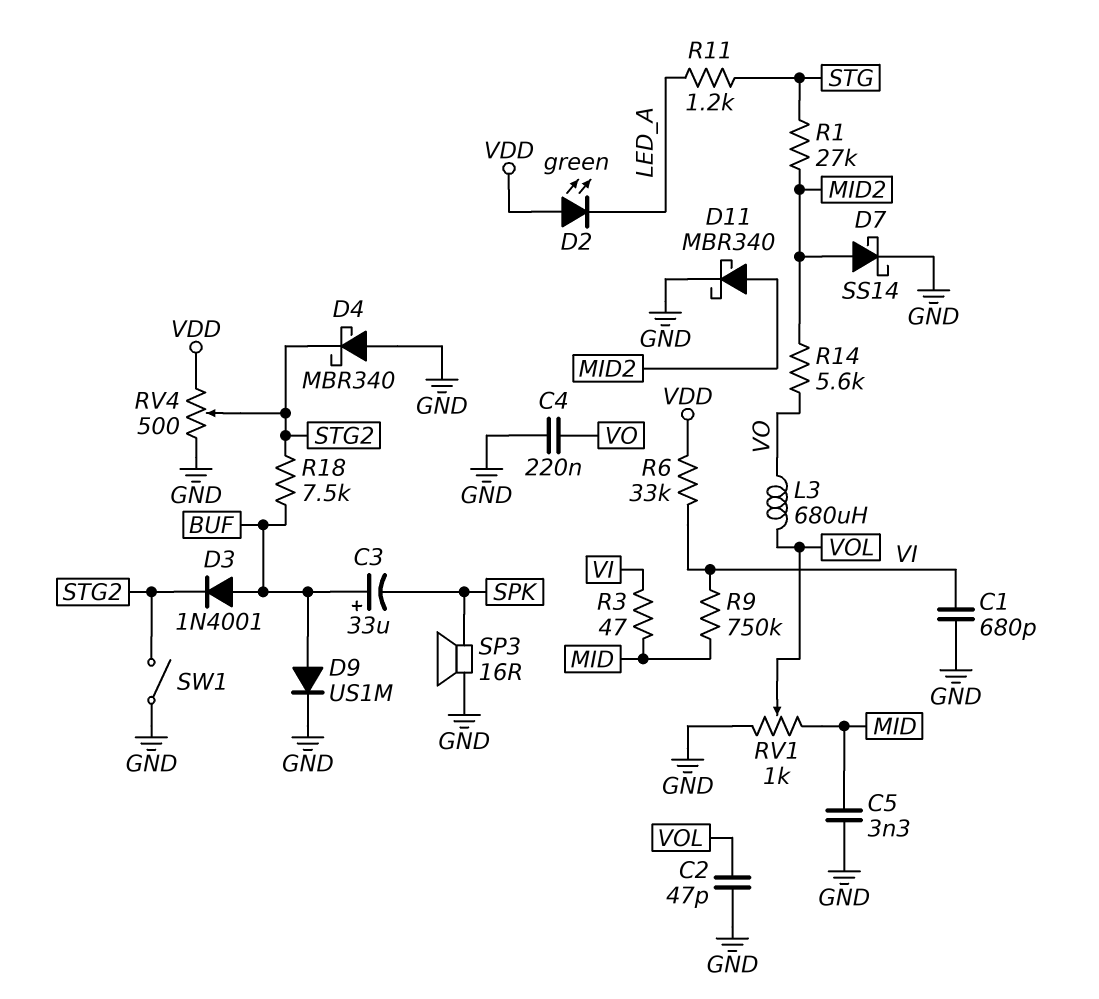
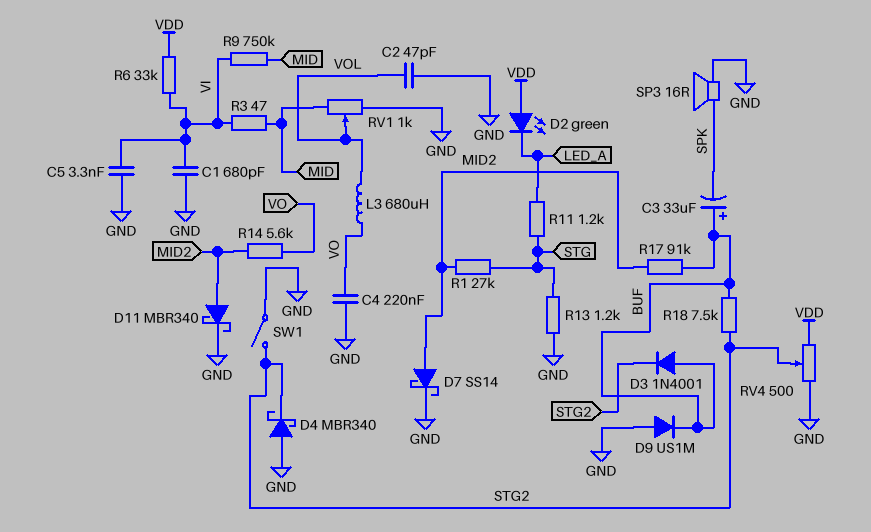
C5: 3.3nF (GND, MID) -> 3.3nF (GND, VI)
D9: diode US1M (A BUF, K GND) -> diode US1M (A GND, K BUF)
R13: none -> 1.2k (GND, STG)
R17: none -> 91k (BUF, MID2)

